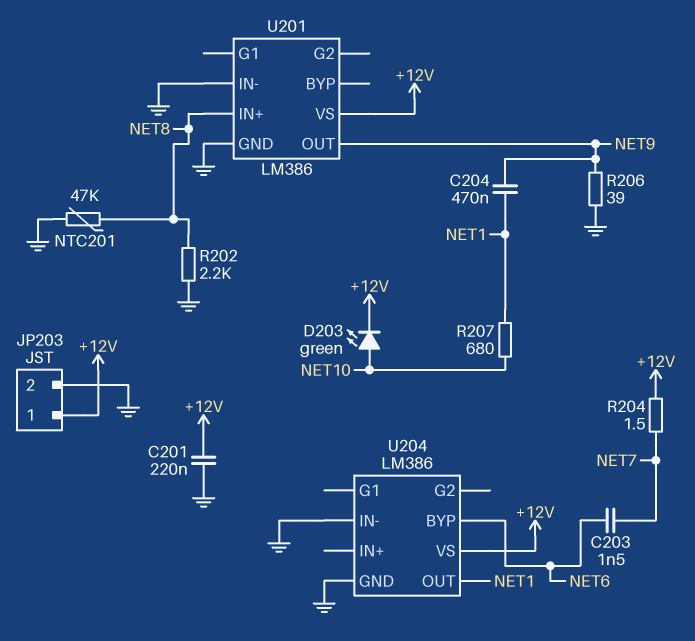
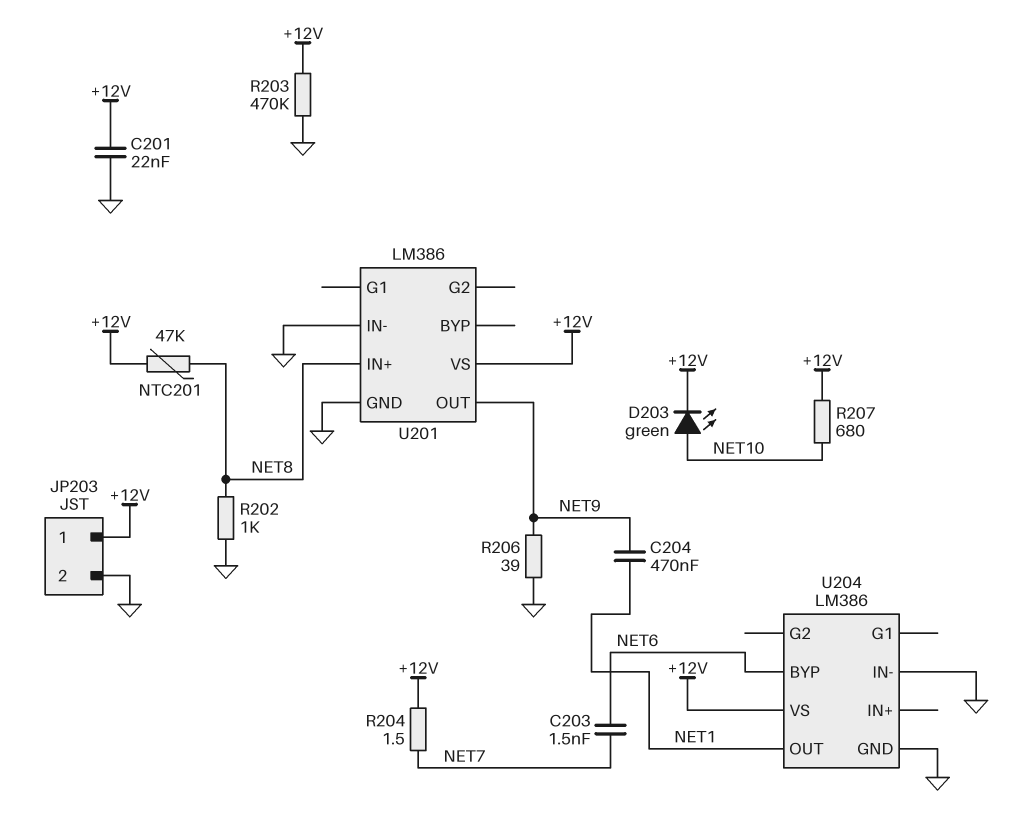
C201: 220nF (+12V, GND) -> 22nF (+12V, GND)
NTC201: 47k (GND, NET8) -> 47k (+12V, NET8)
R202: 2.2k (GND, NET8) -> 1k (GND, NET8)
R203: none -> 470k (+12V, GND)
R207: 680 (NET1, NET10) -> 680 (+12V, NET10)

